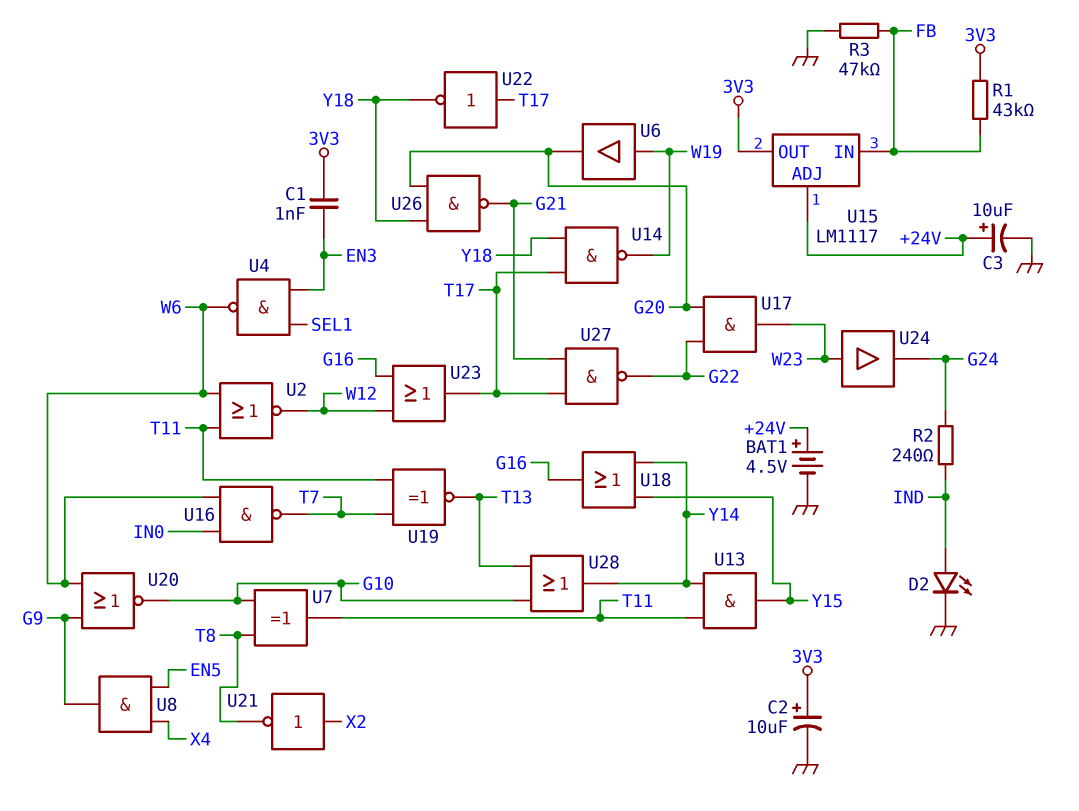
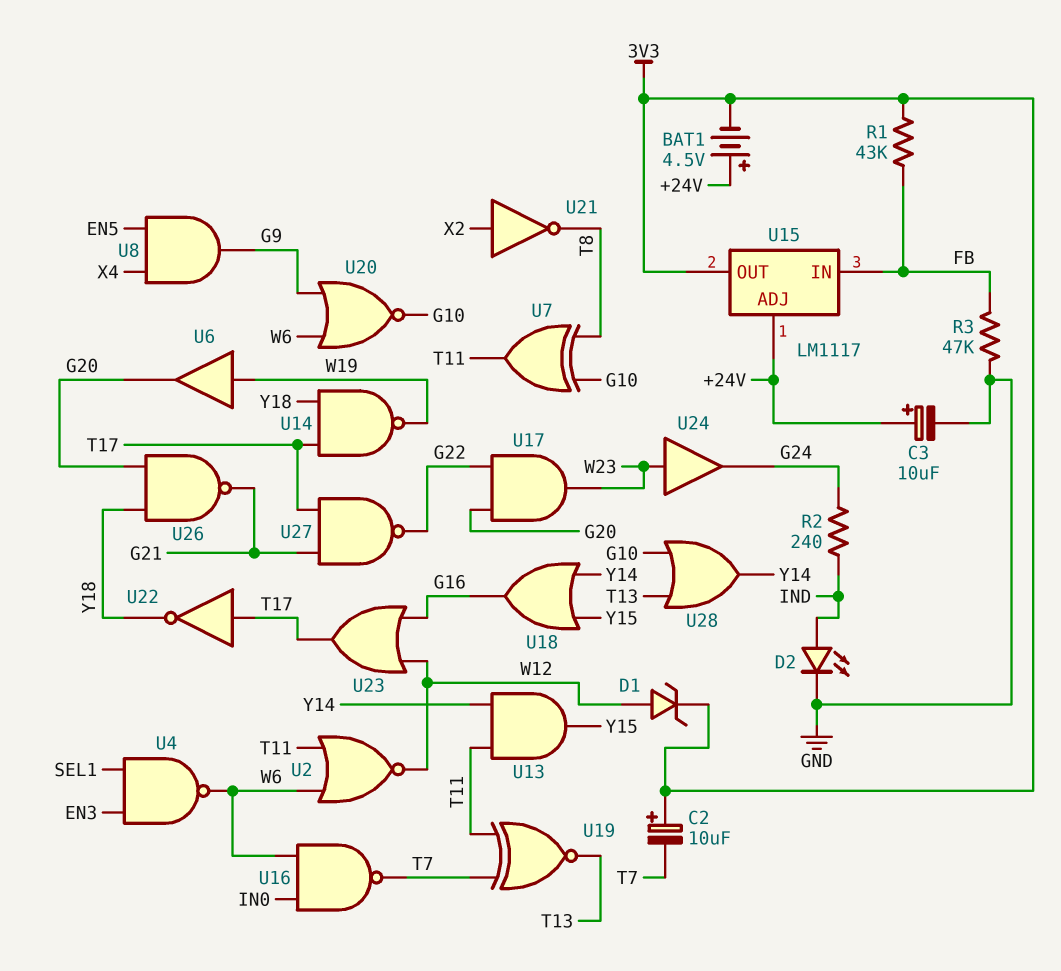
BAT1: 4.5V (plus +24V, minus GND) -> 4.5V (plus +24V, minus 3V3)
C1: 1nF (3V3, EN3) -> none
C2: 10uF (plus 3V3, minus GND) -> 10uF (plus 3V3, minus T7)
D1: none -> zener (A W12, K 3V3)

